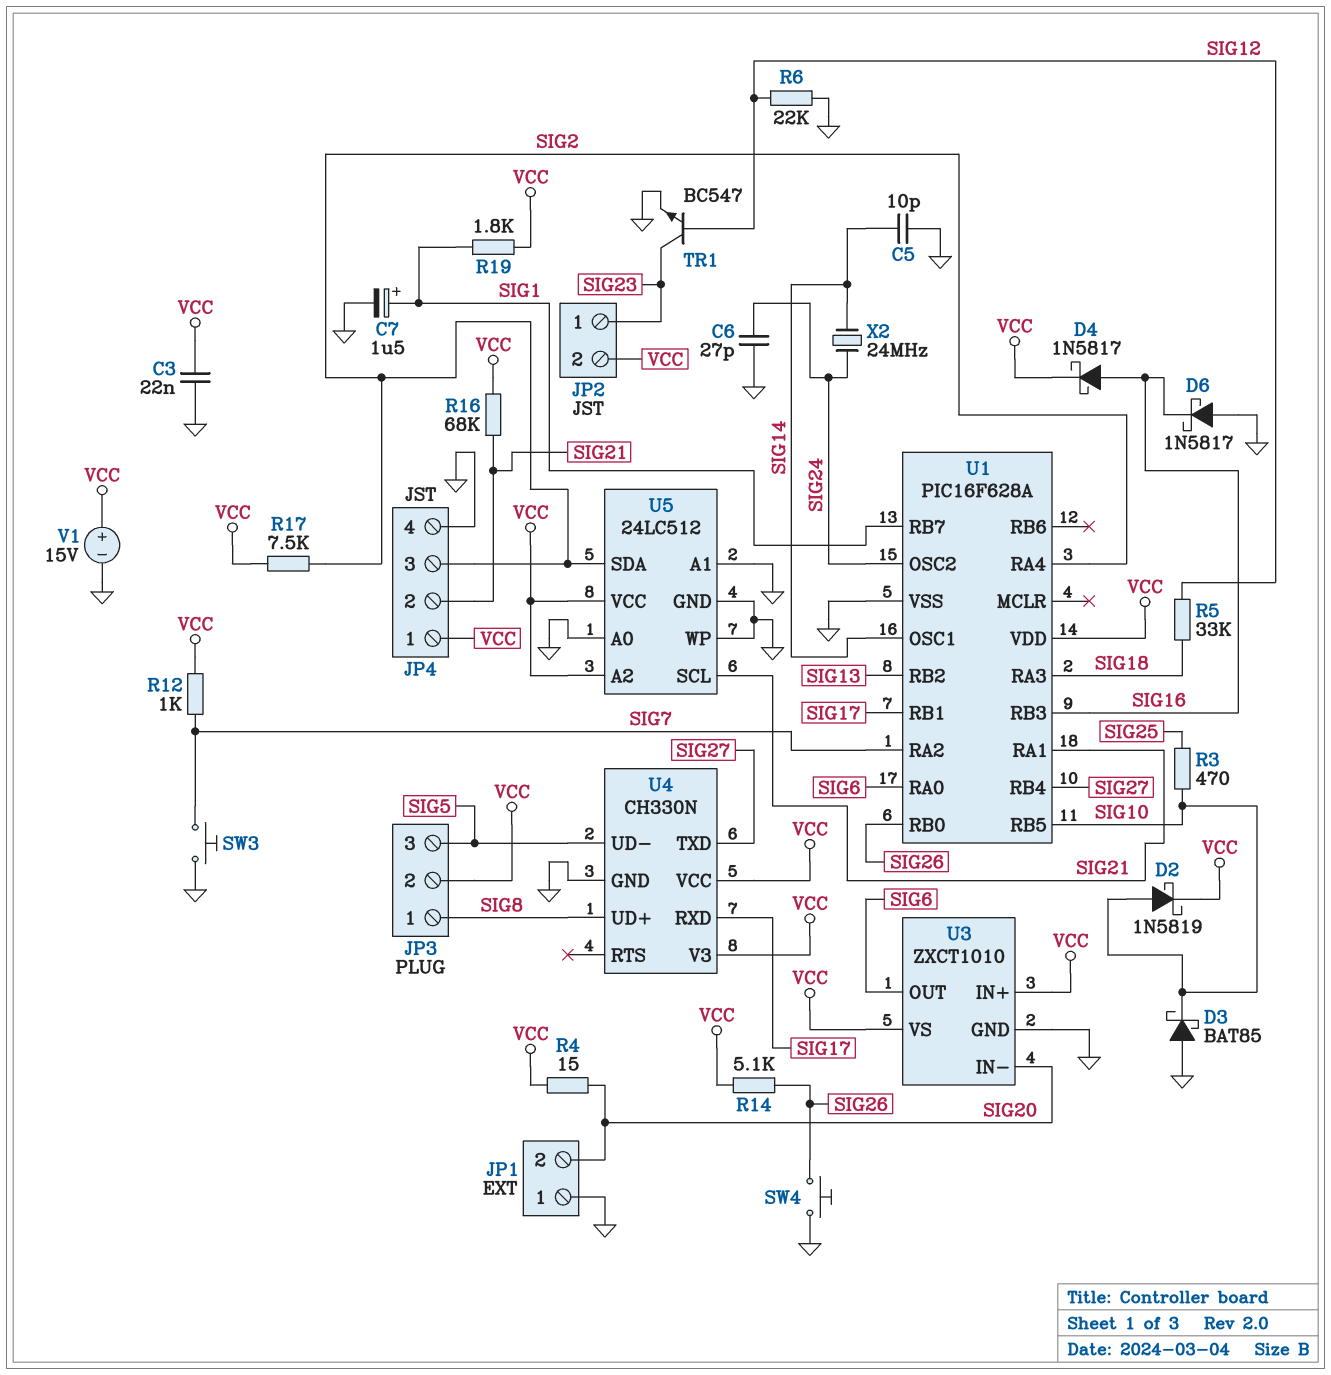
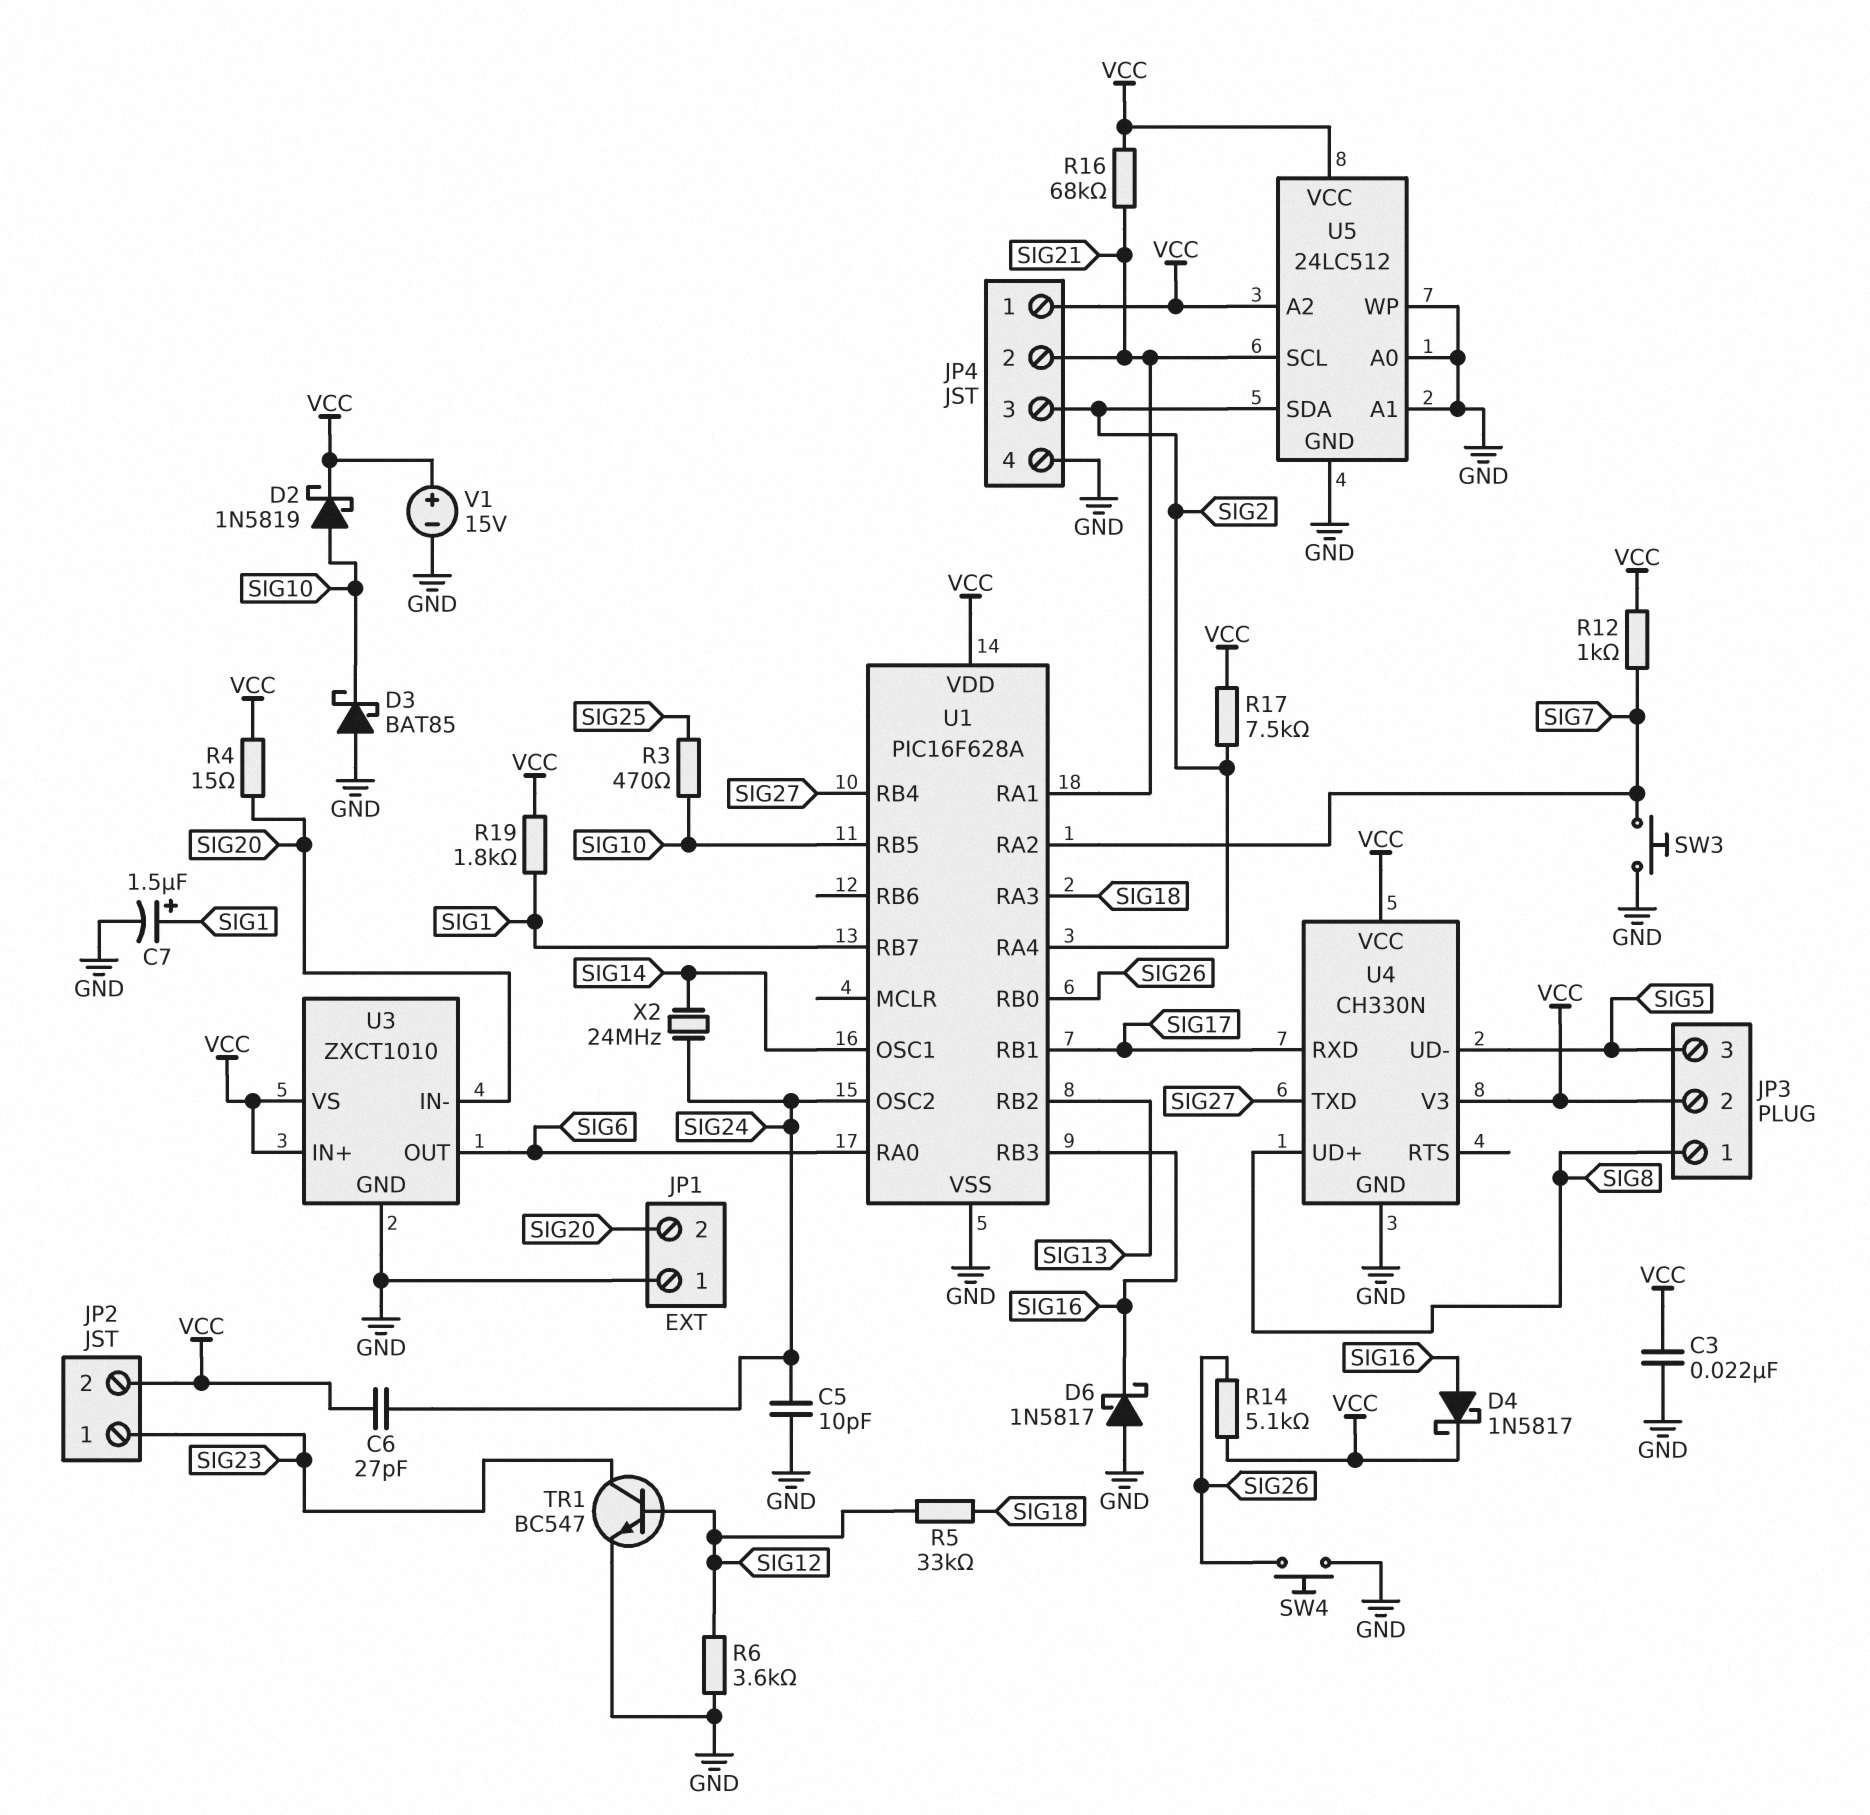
C5: 10pF (GND, SIG14) -> 10pF (GND, SIG24)
C6: 27pF (GND, SIG24) -> 27pF (SIG24, VCC)
R6: 22k (GND, SIG12) -> 3.6k (GND, SIG12)

